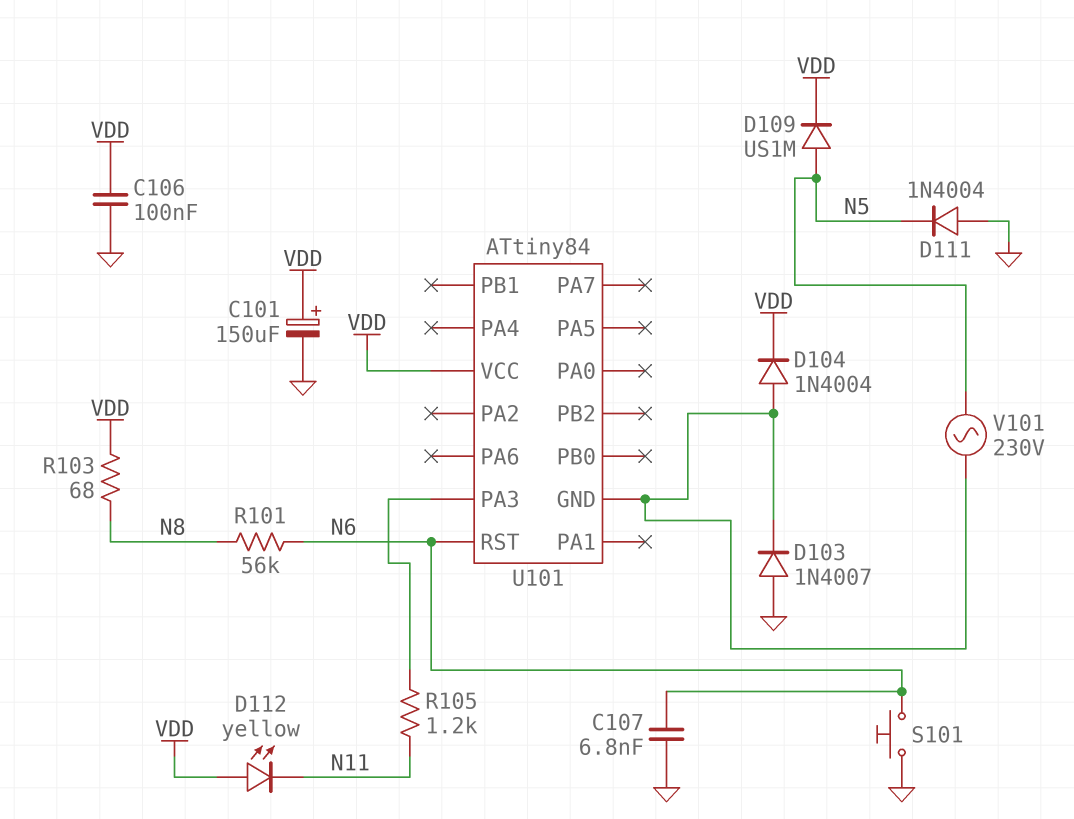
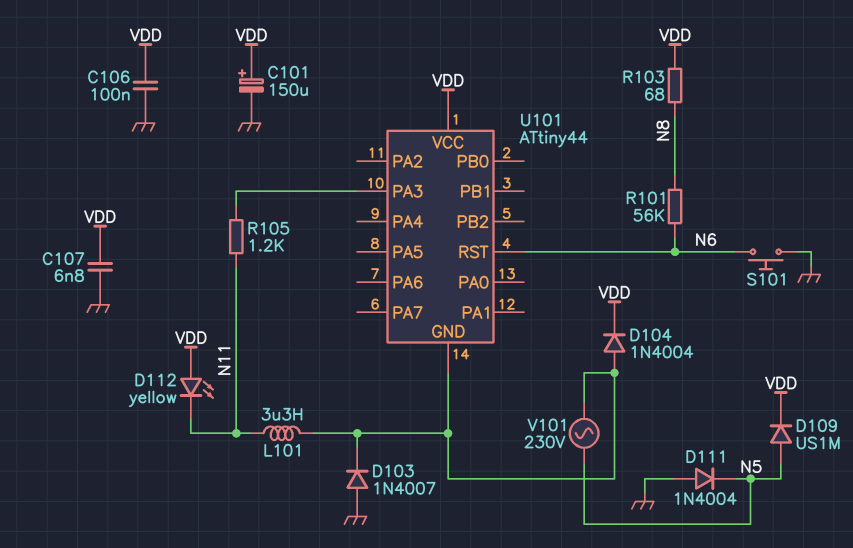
C107: 6.8nF (GND, N6) -> 6.8nF (GND, VDD)
L101: none -> 3.3uH (N11, U101/GND)
U101: ATtiny84 -> ATtiny44

